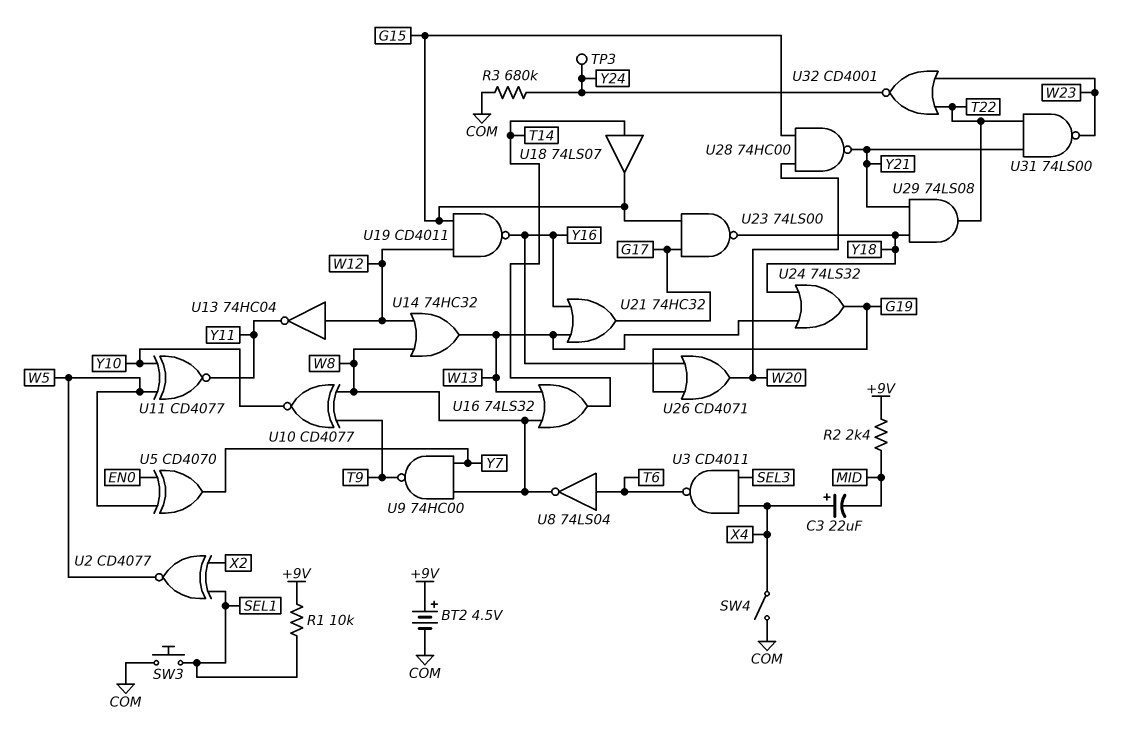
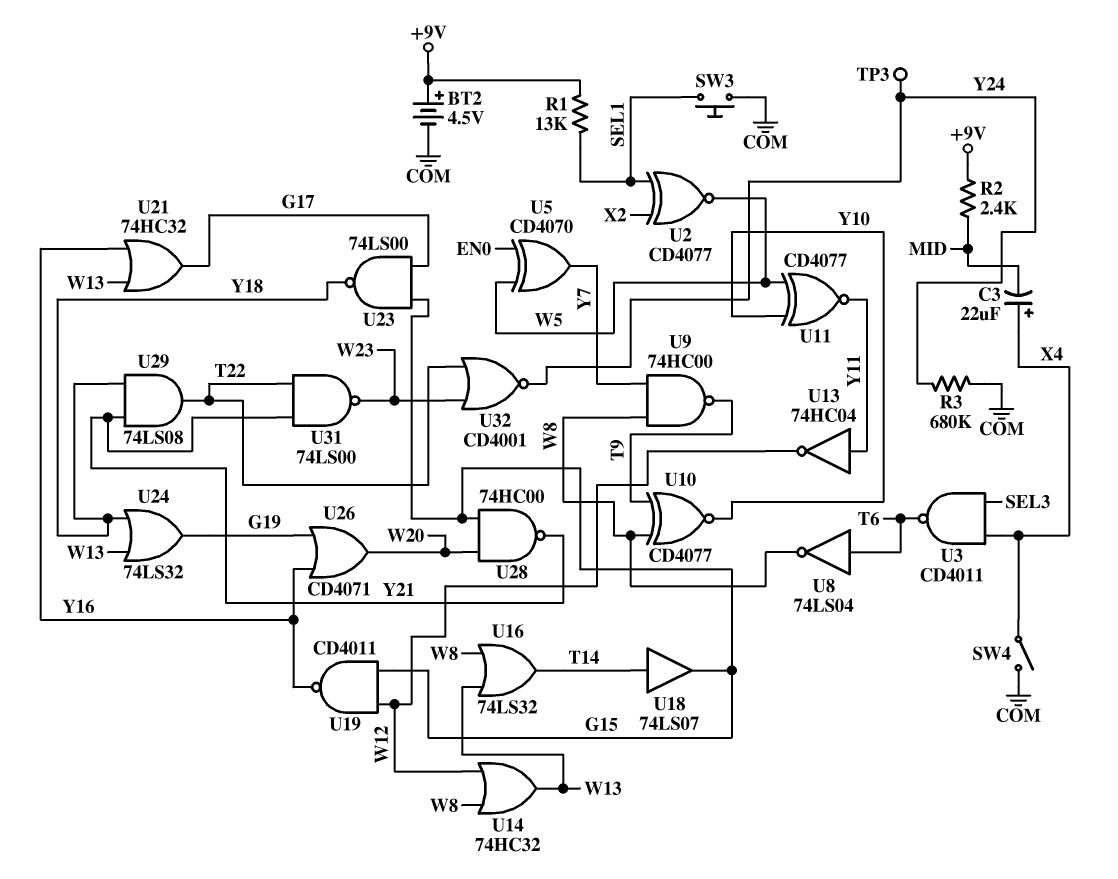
R1: 10k (+9V, SEL1) -> 13k (+9V, SEL1)
U13: NOT 74HC04 (in W12, out Y11) -> NOT 74HC04 (in Y11, out W12)

